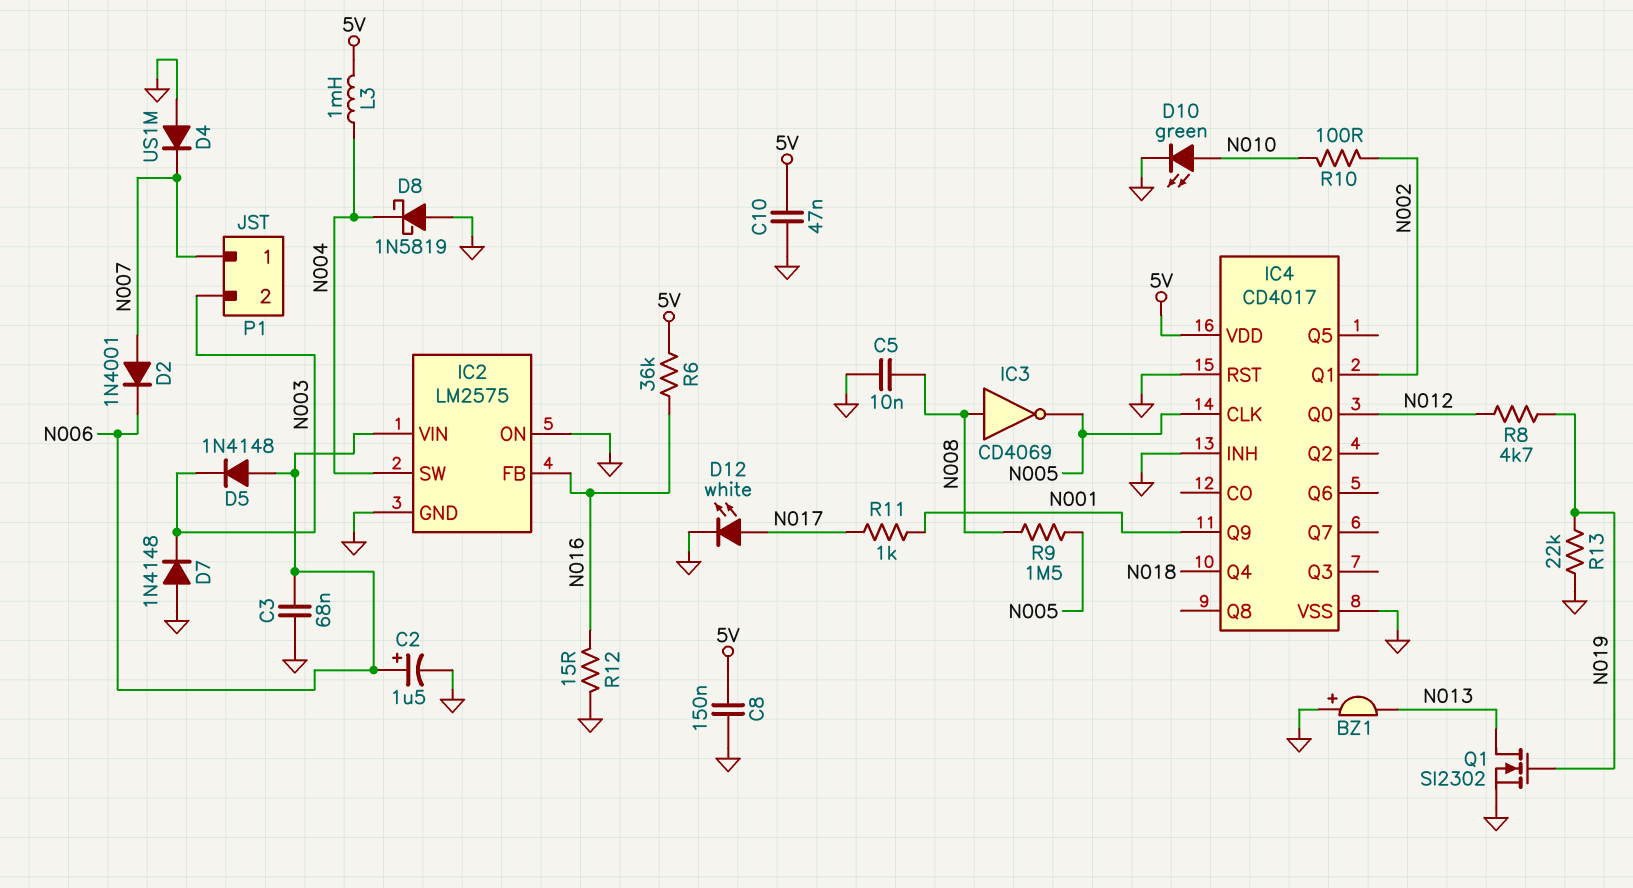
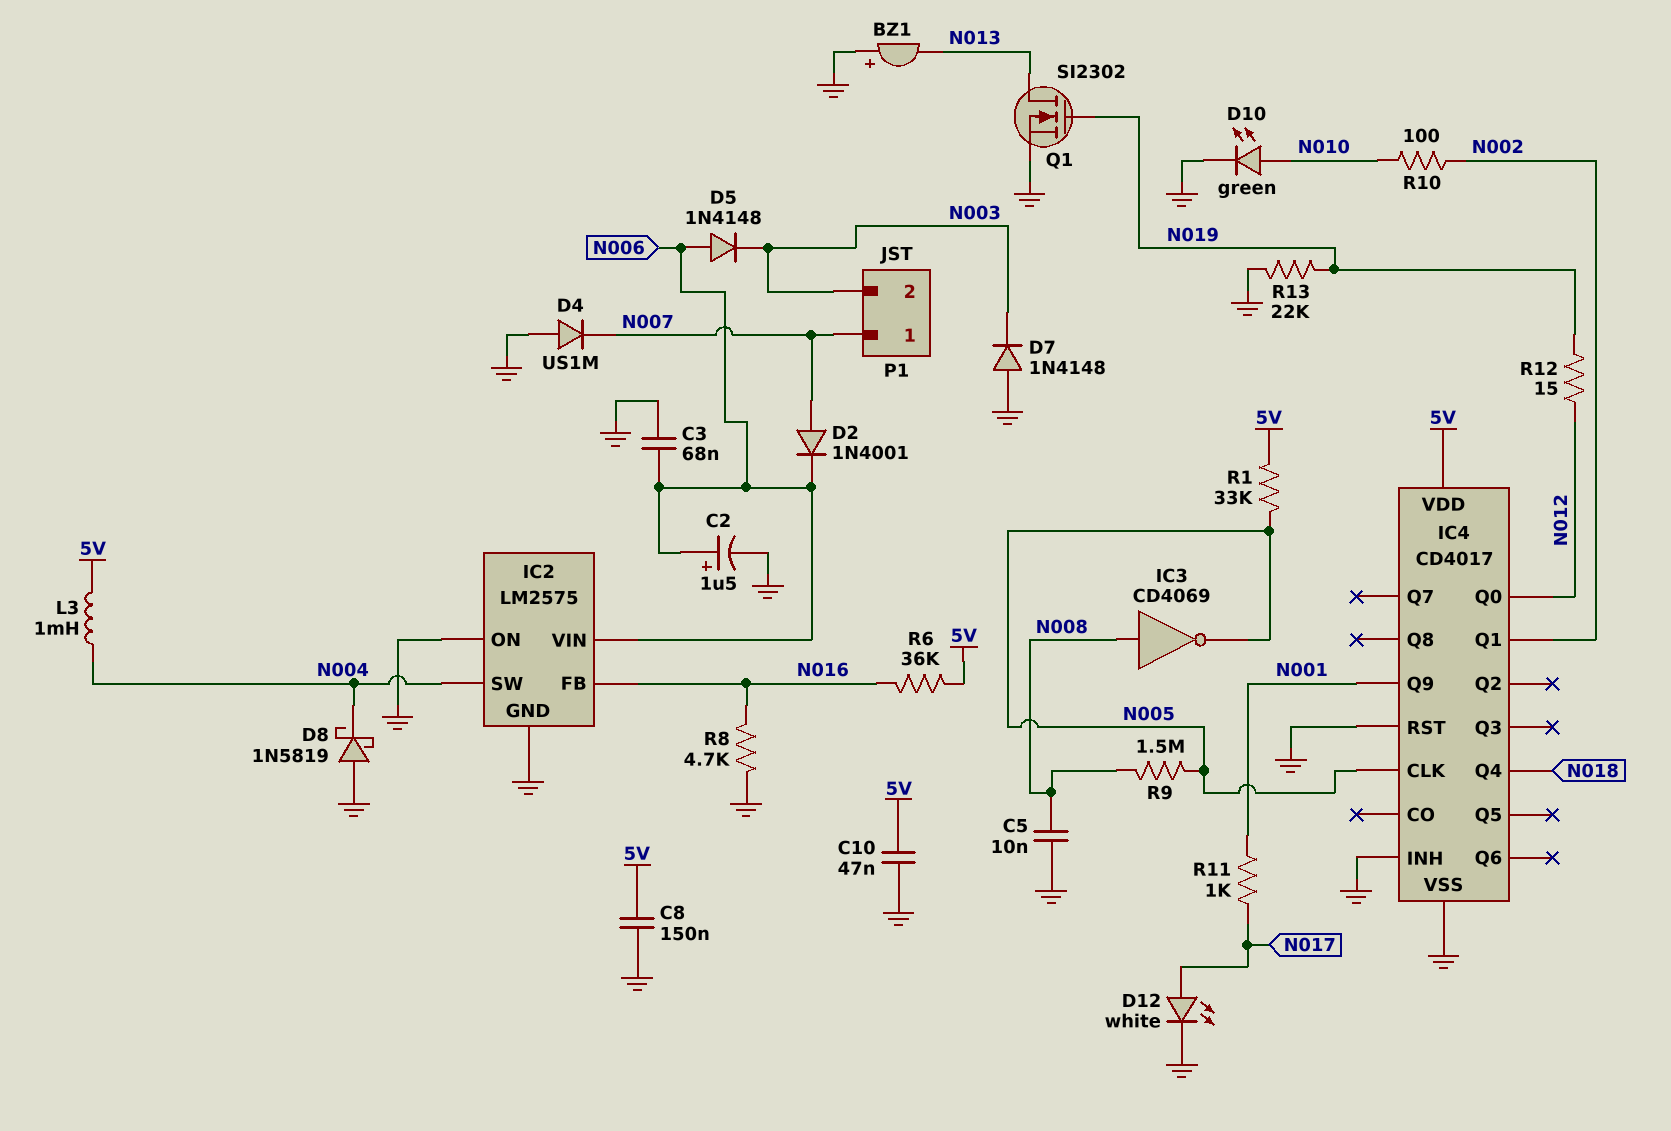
R1: none -> 33k (5V, N005)
R8: 4.7k (N012, N019) -> 4.7k (GND, N016)
R12: 15 (GND, N016) -> 15 (N012, N019)

